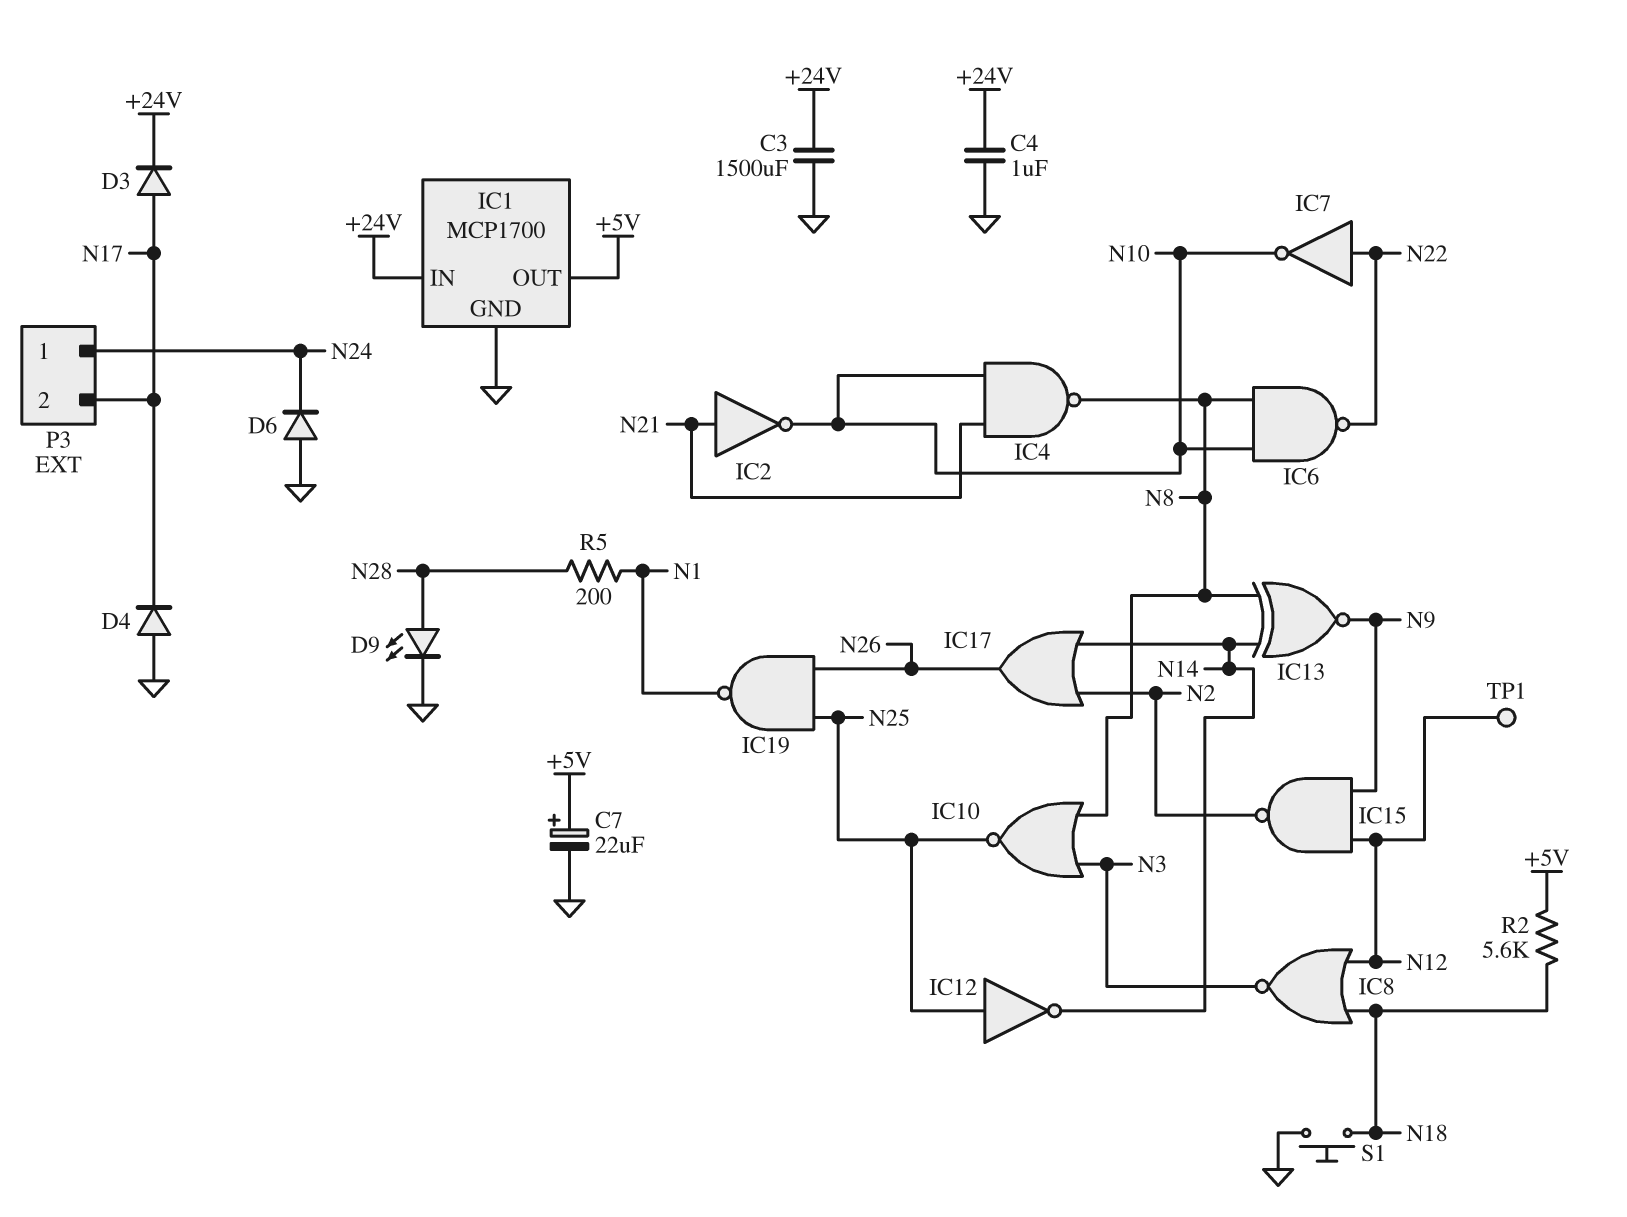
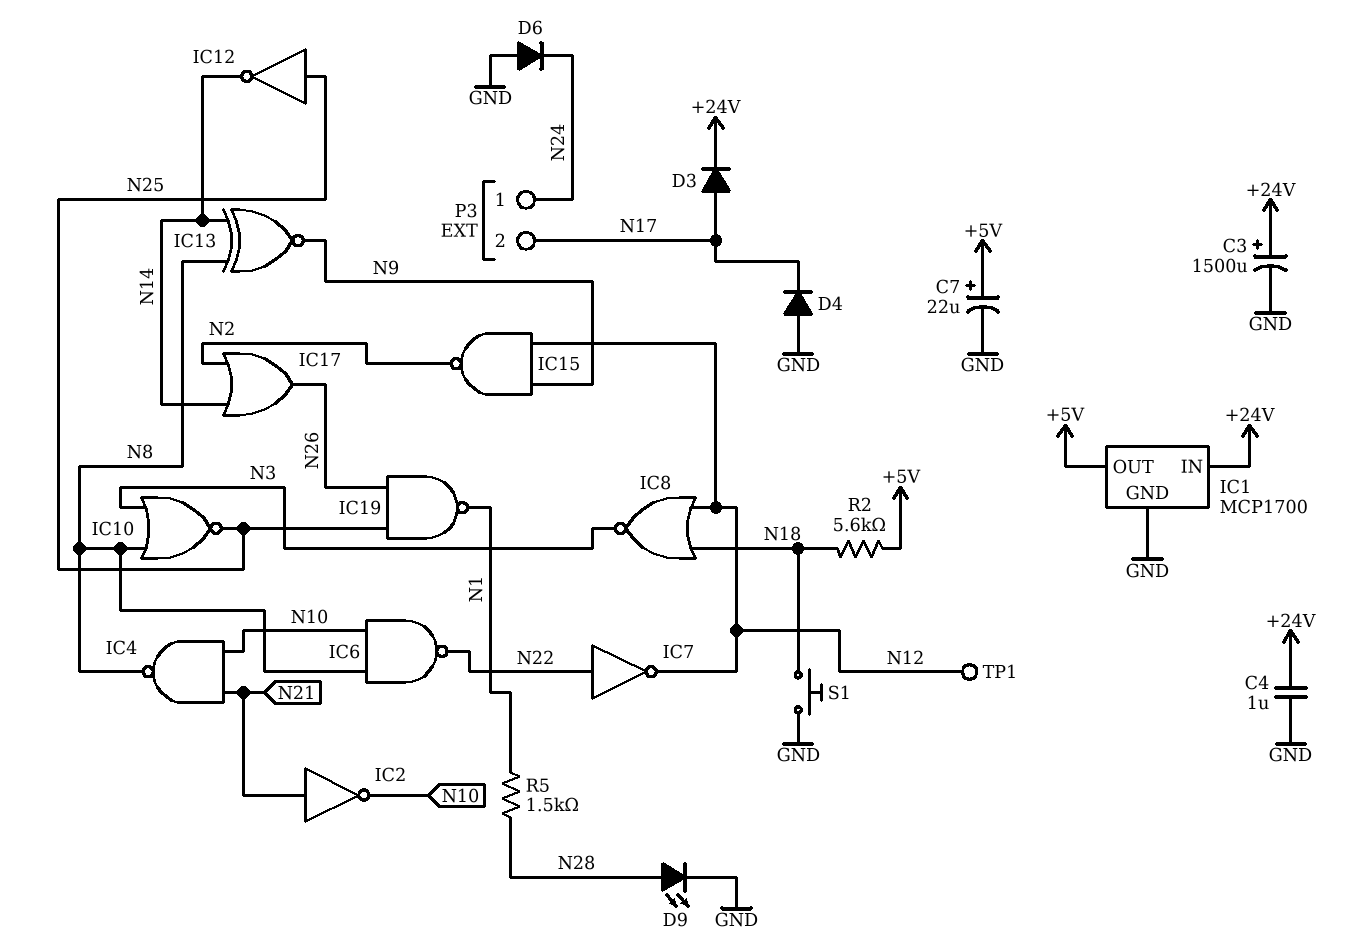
C3: 1500uF (+24V, GND) -> 1500uF (plus +24V, minus GND)
IC7: NOT (in N22, out N10) -> NOT (in N22, out N12)
R5: 200 (N1, N28) -> 1.5k (N1, N28)

